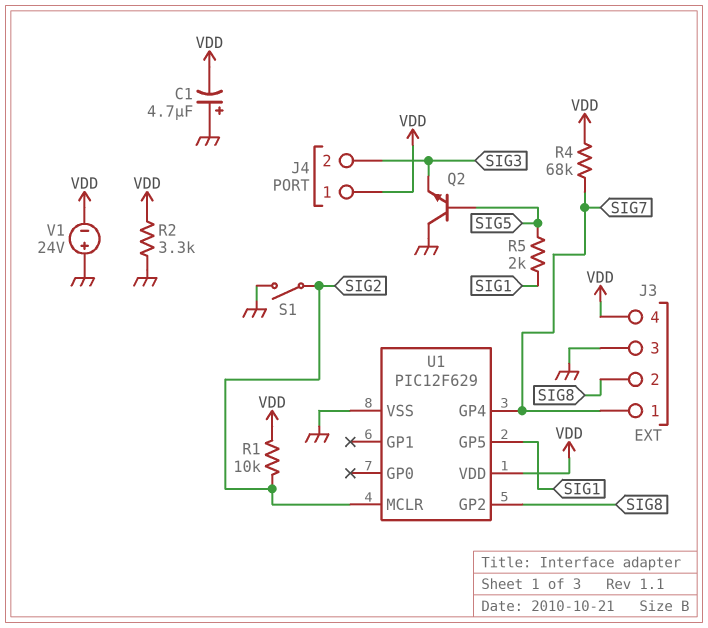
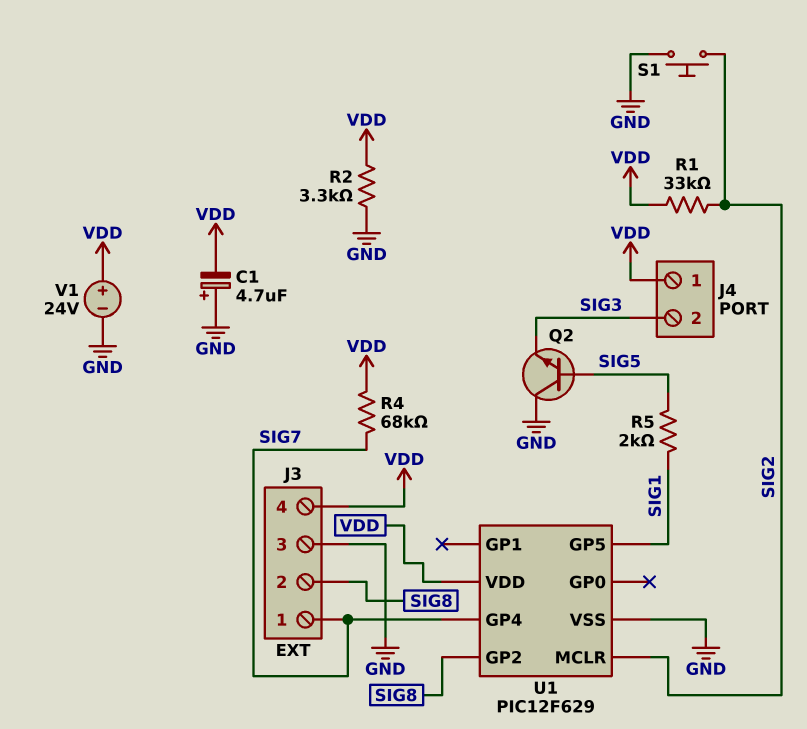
R1: 10k (SIG2, VDD) -> 33k (SIG2, VDD)
S1: switch (GND, SIG2) -> button (GND, SIG2)
V1: 24V (plus GND, minus VDD) -> 24V (plus VDD, minus GND)

